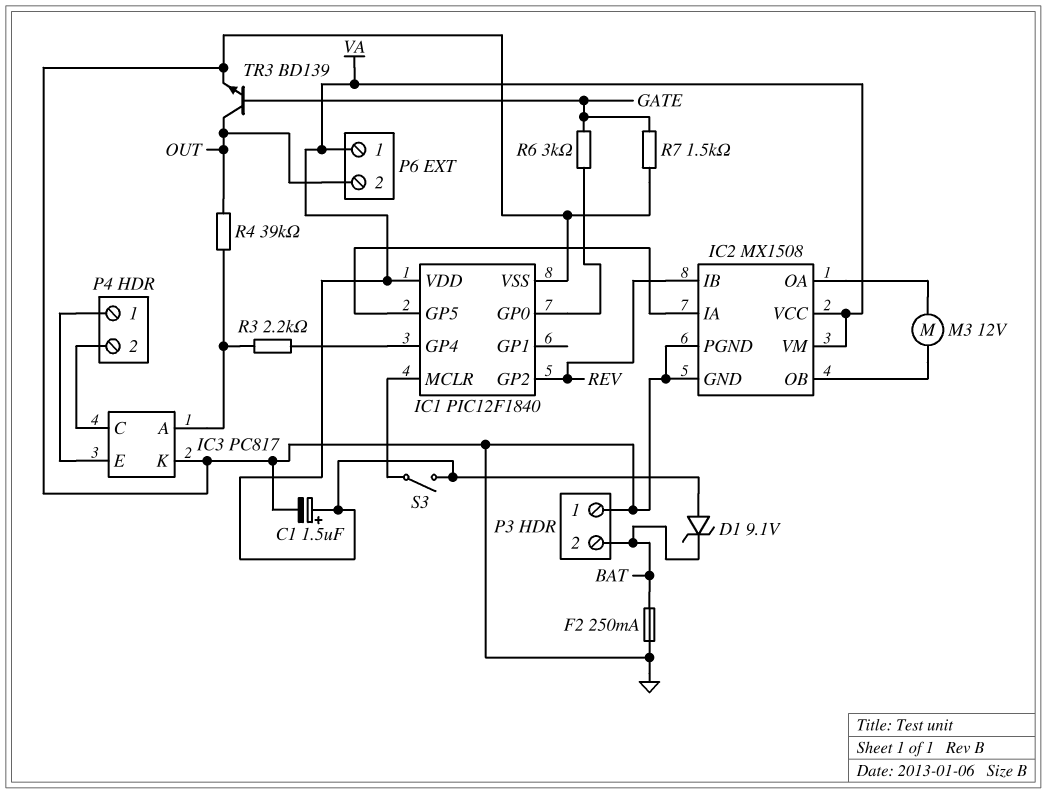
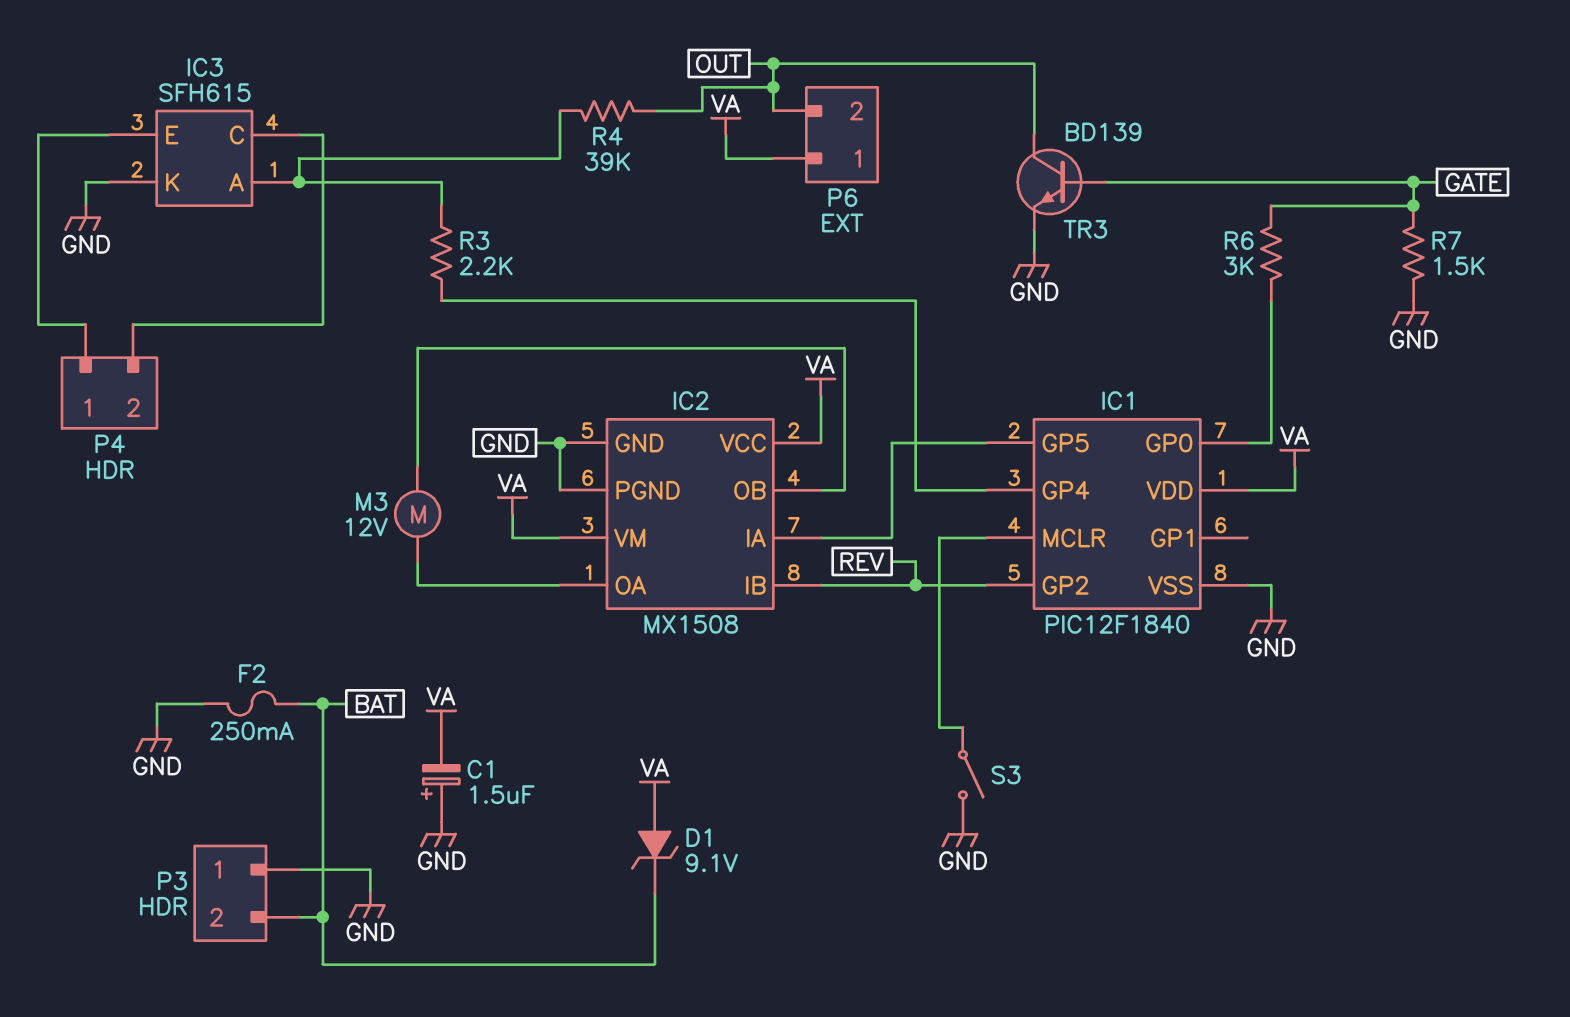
C1: 1.5uF (plus VA, minus GND) -> 1.5uF (plus GND, minus VA)
IC3: PC817 -> SFH615
S3: switch (IC1/MCLR, VA) -> switch (GND, IC1/MCLR)

